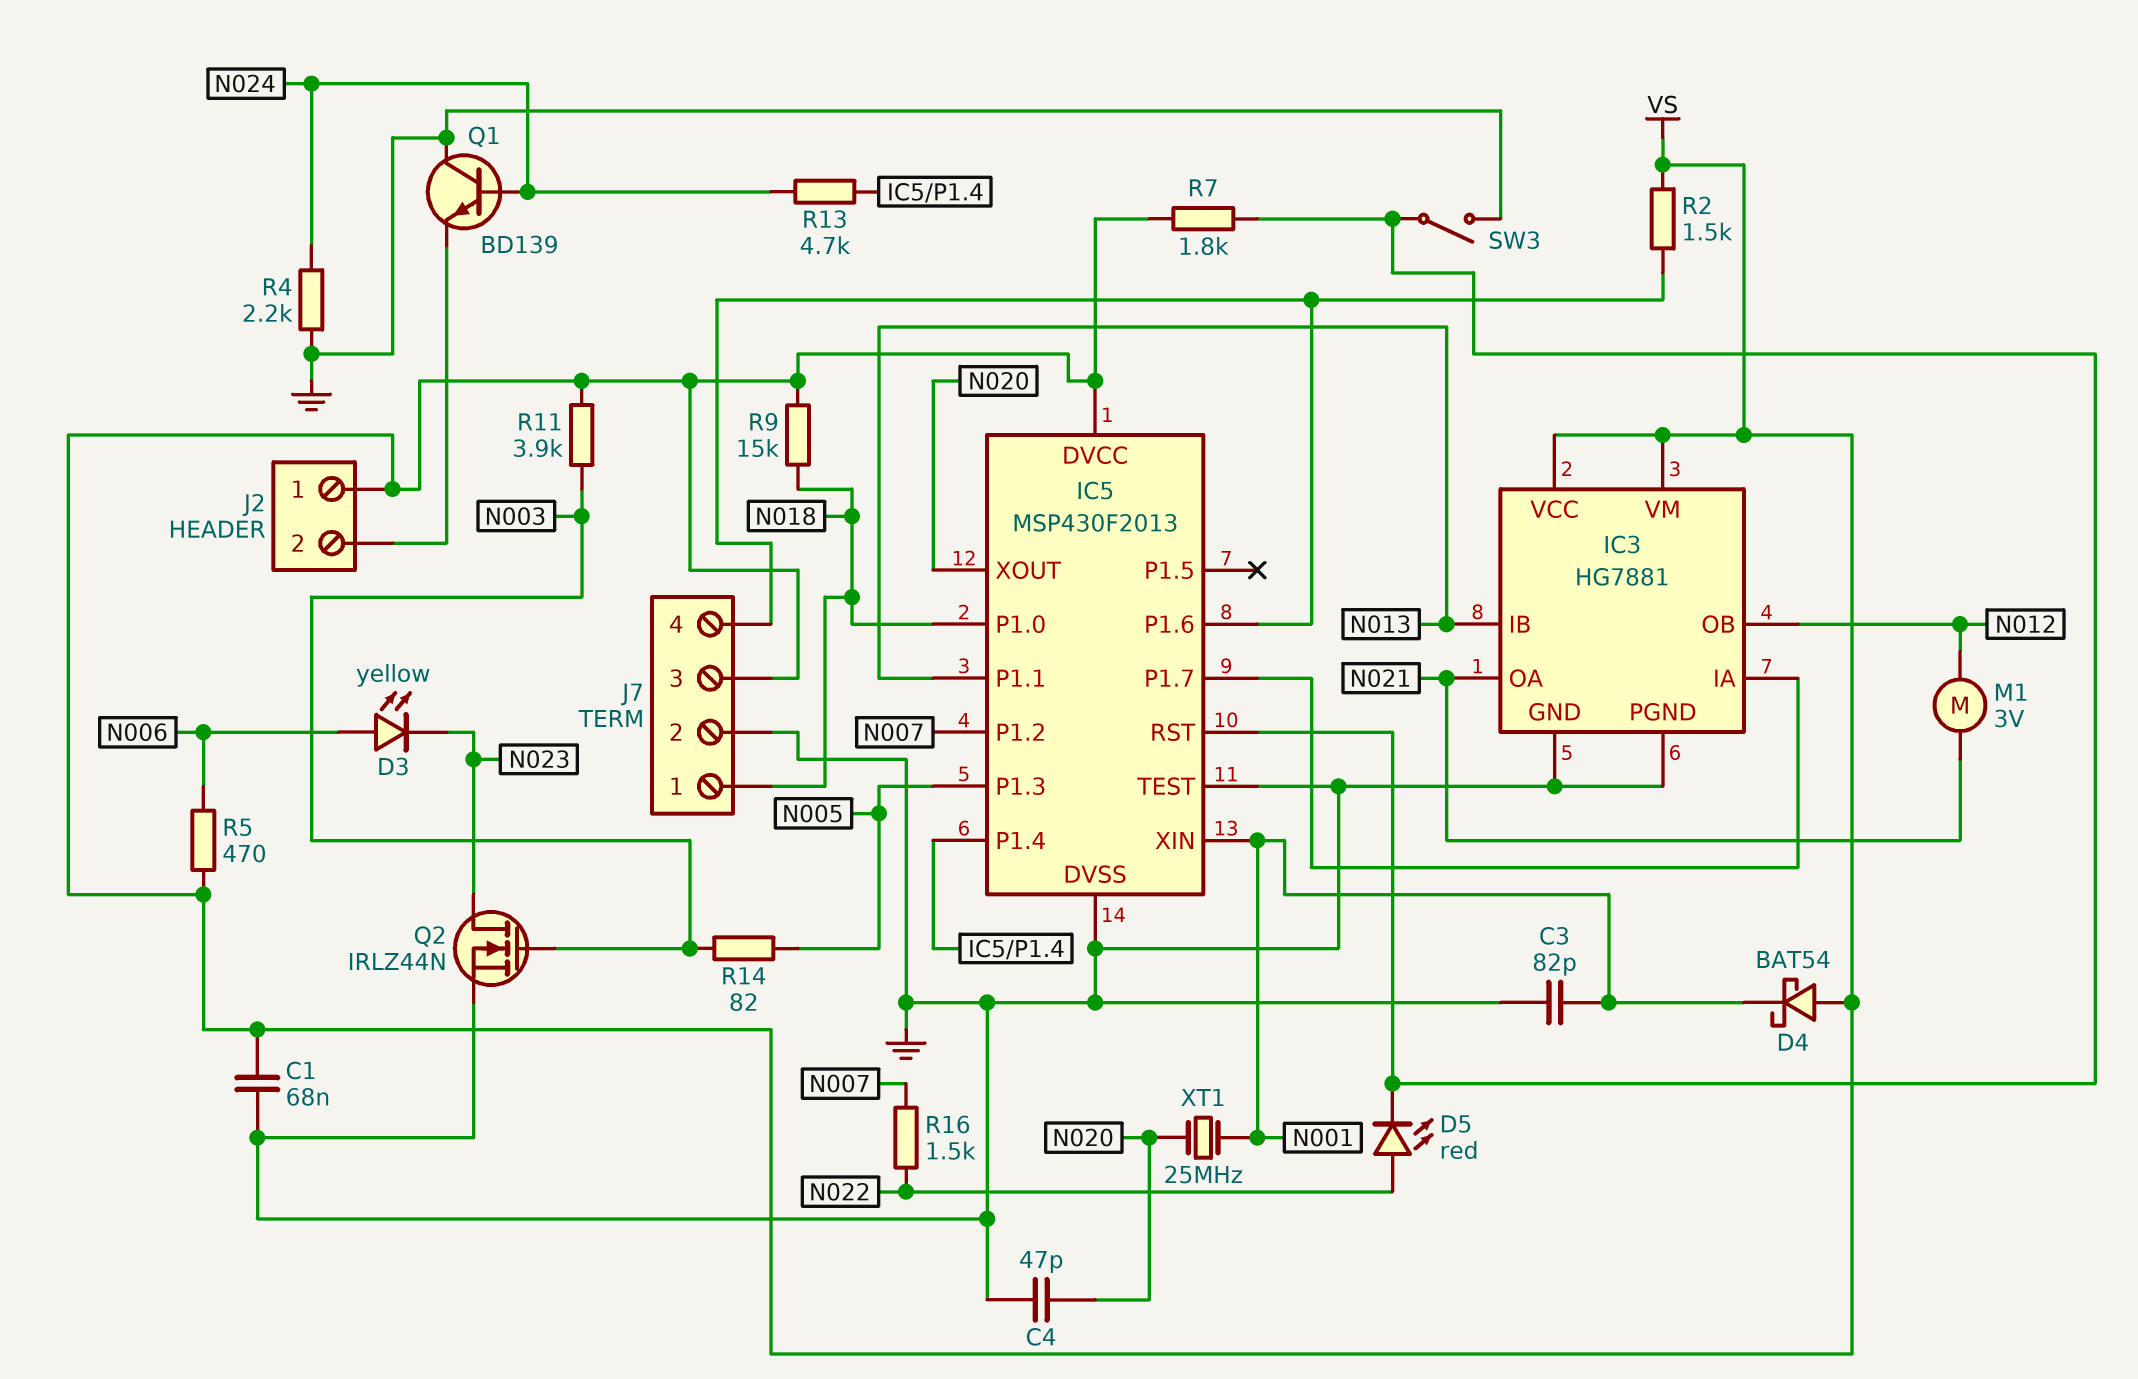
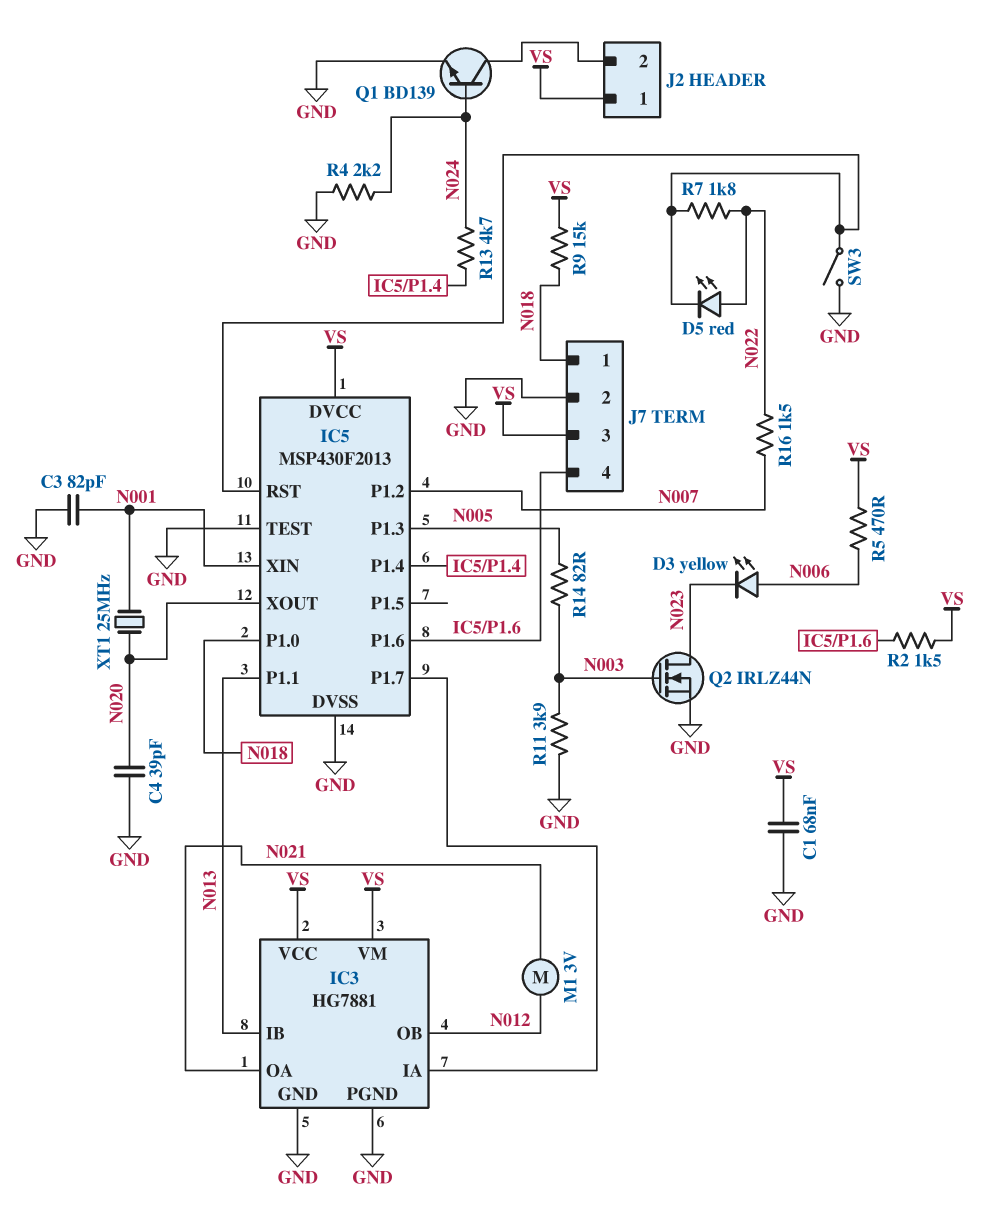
C4: 47pF (GND, N020) -> 39pF (GND, N020)
D4: schottky BAT54 (A VS, K N001) -> none
Q1: NPN BD139 (B N024, C GND, E J2/2) -> NPN BD139 (B N024, C J2/2, E GND)
R7: 1.8k (IC5/RST, VS) -> 1.8k (IC5/RST, N022)
R11: 3.9k (N003, VS) -> 3.9k (GND, N003)

